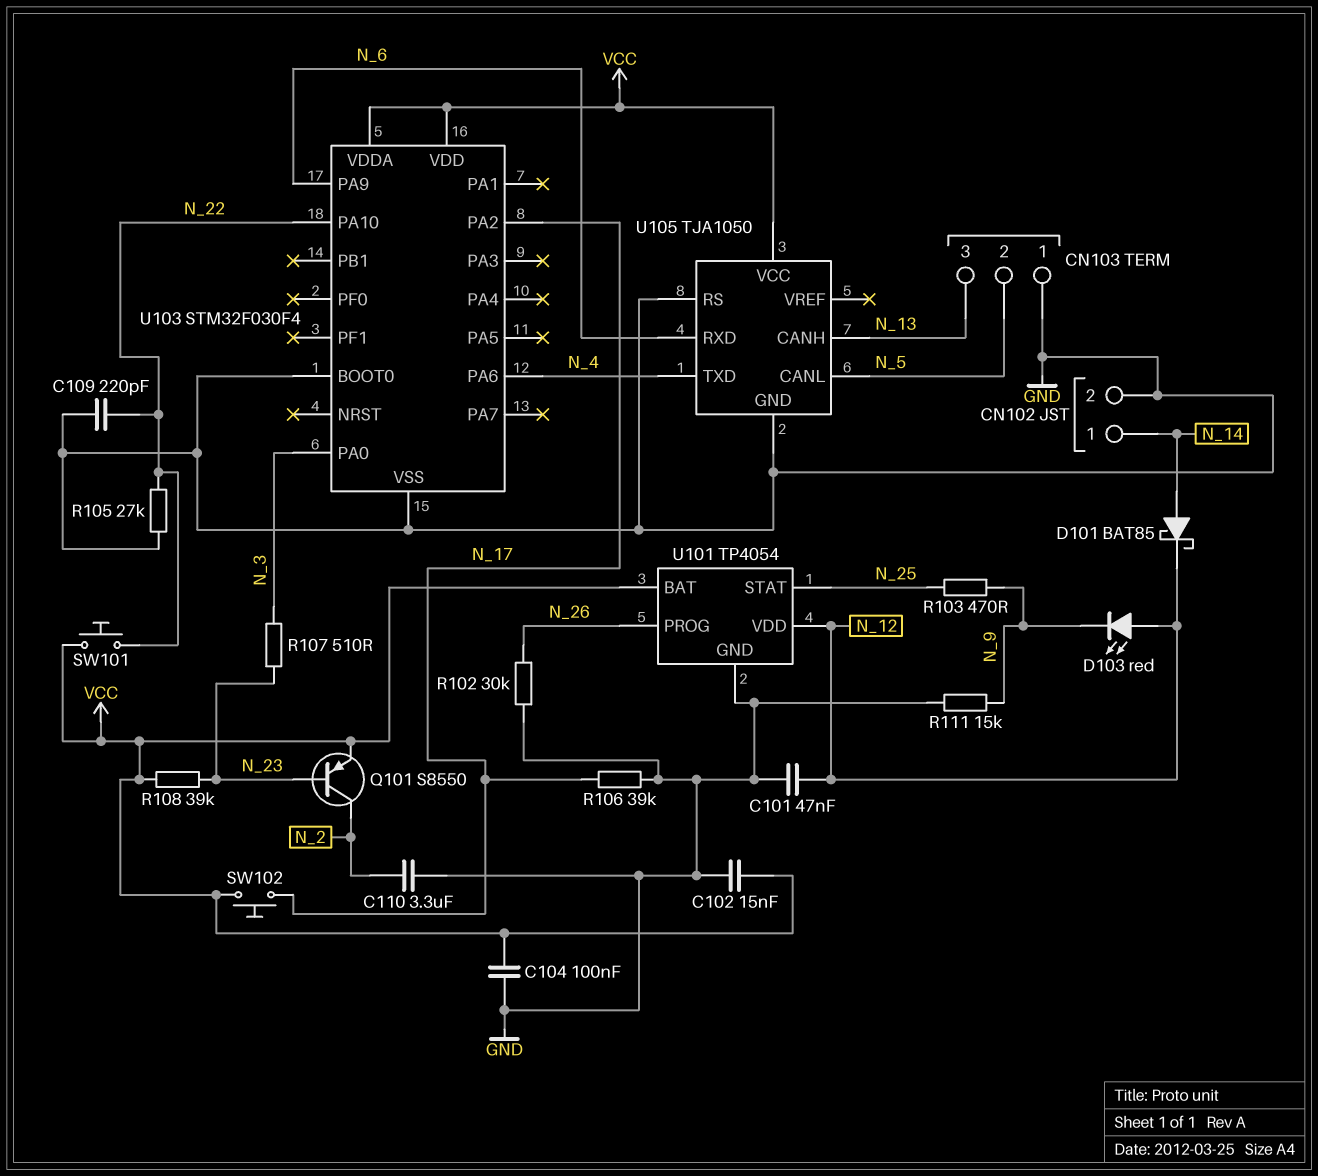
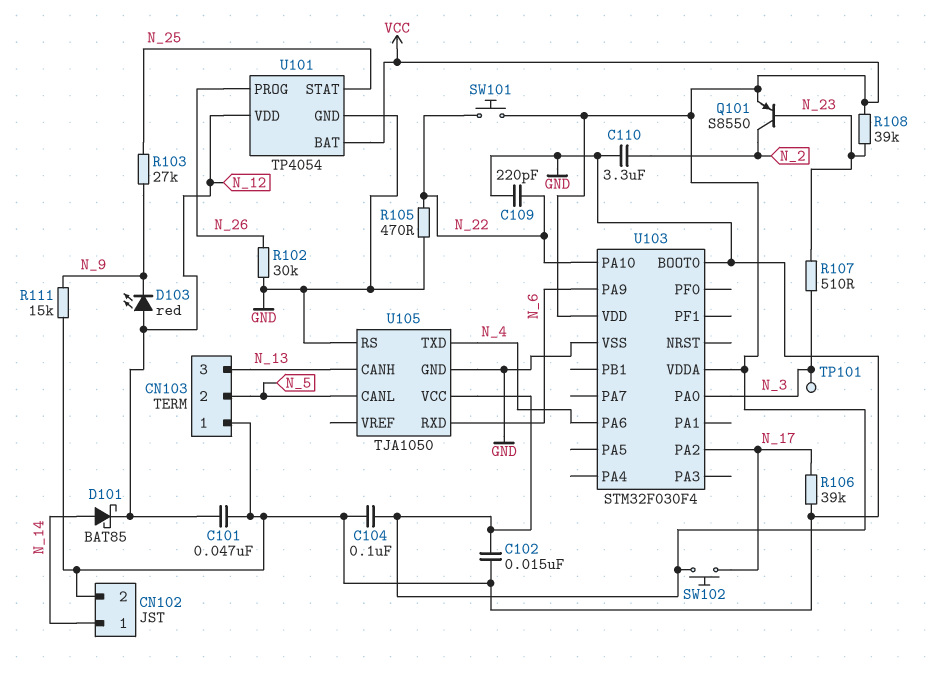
R103: 470 (N_9, N_25) -> 27k (N_9, N_25)
R105: 27k (GND, N_22) -> 470 (GND, N_22)
TP101: none -> test point (N_3)

